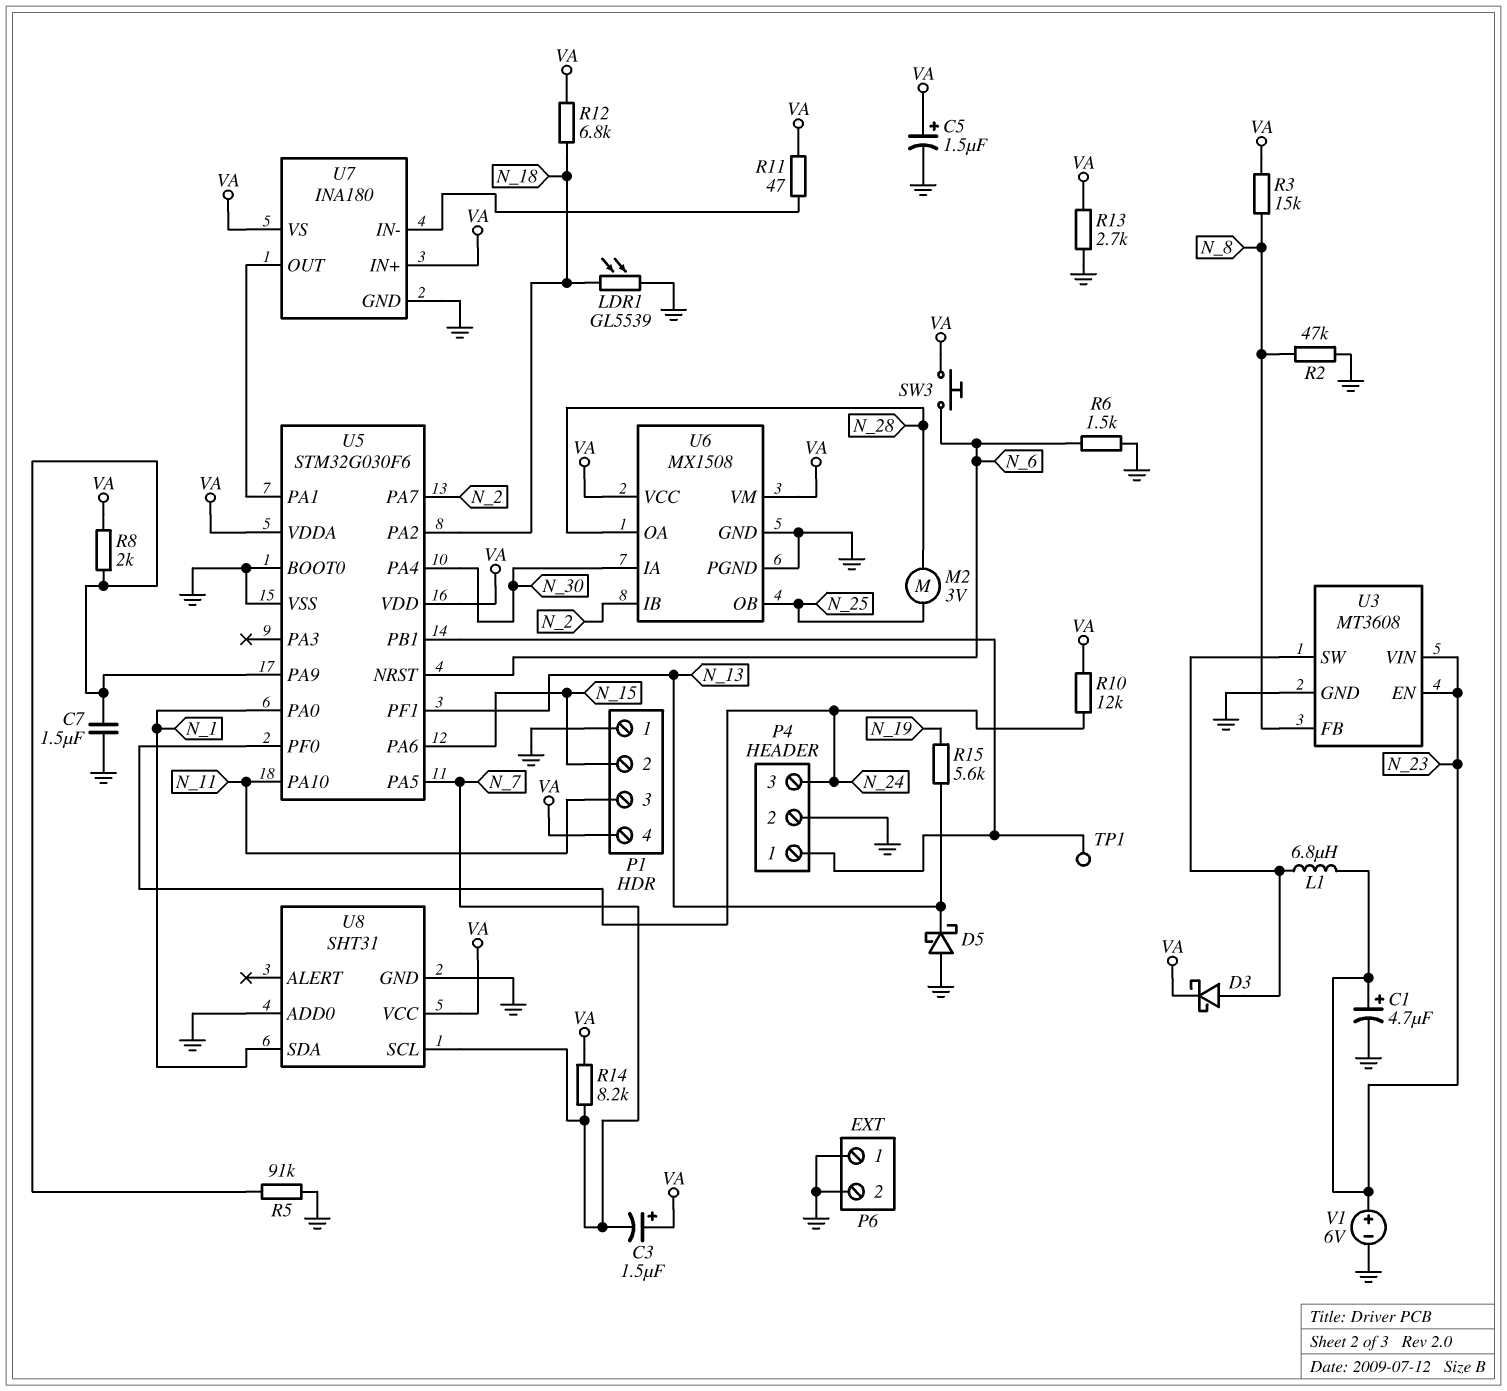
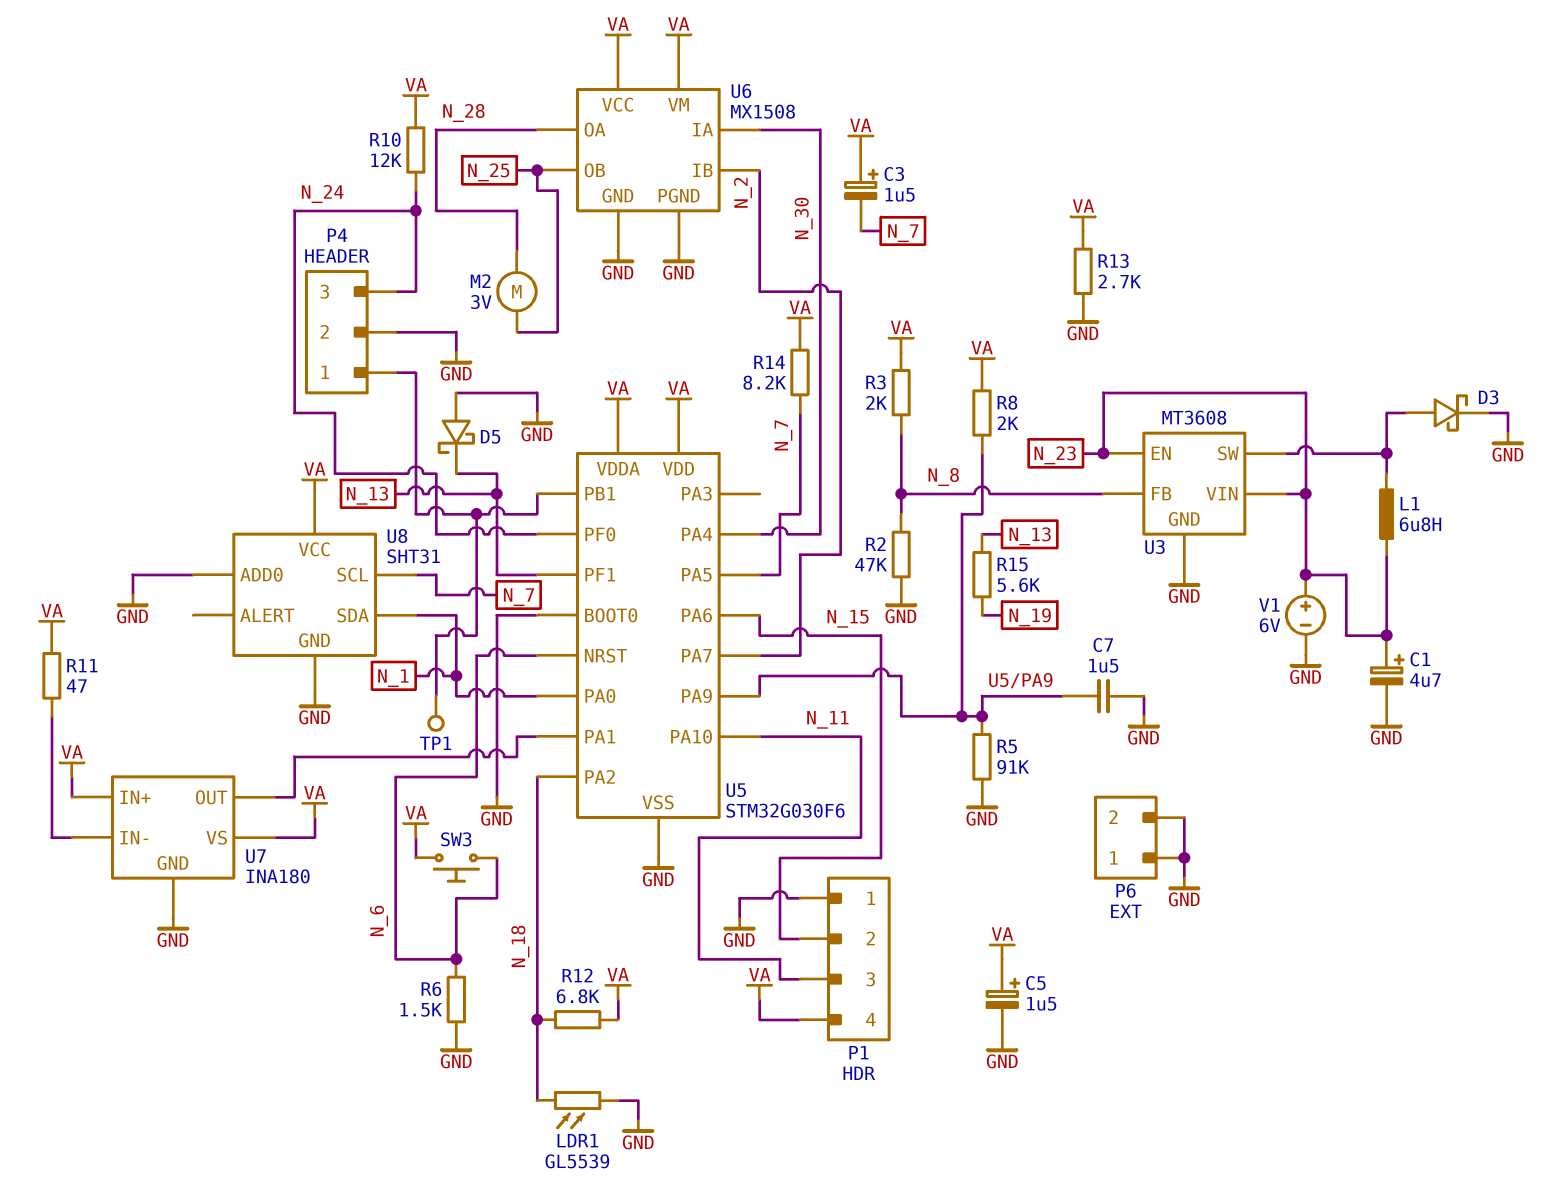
D3: schottky (A U3/SW, K VA) -> schottky (A U3/SW, K GND)
R3: 15k (N_8, VA) -> 2k (N_8, VA)

